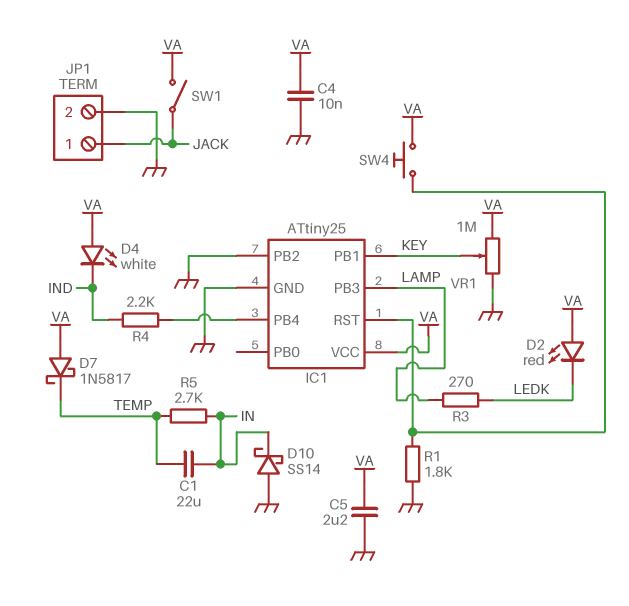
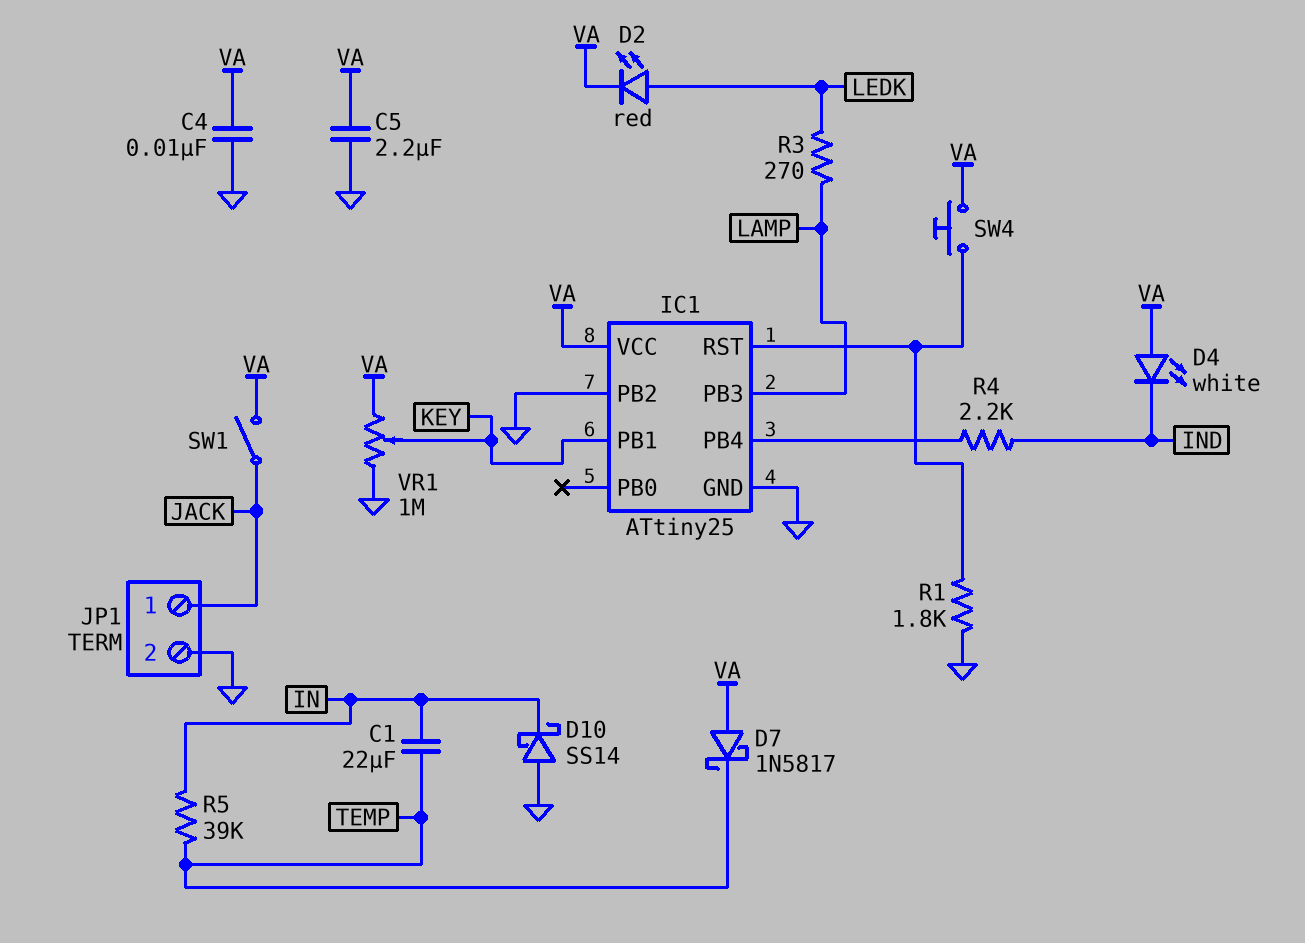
D2: LED red (A VA, K LEDK) -> LED red (A LEDK, K VA)
R5: 2.7k (IN, TEMP) -> 39k (IN, TEMP)

